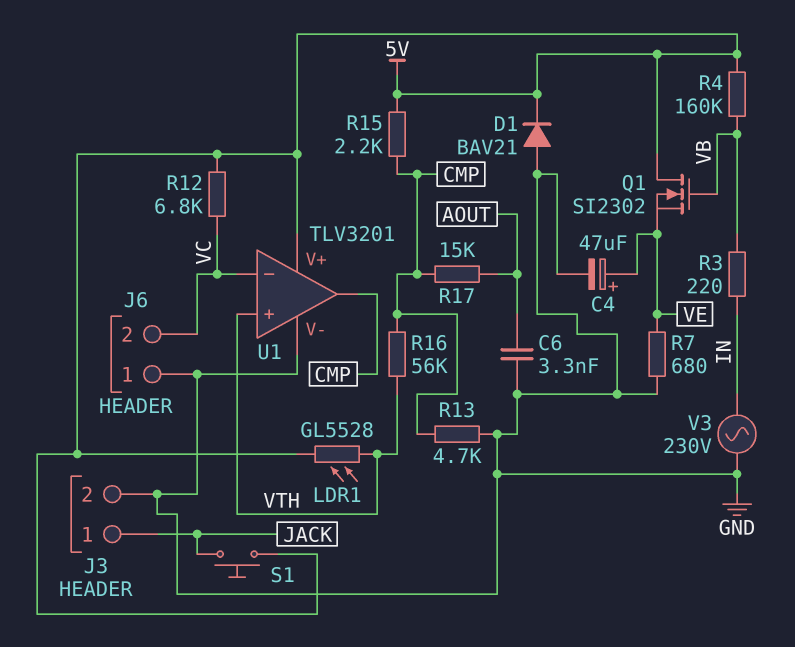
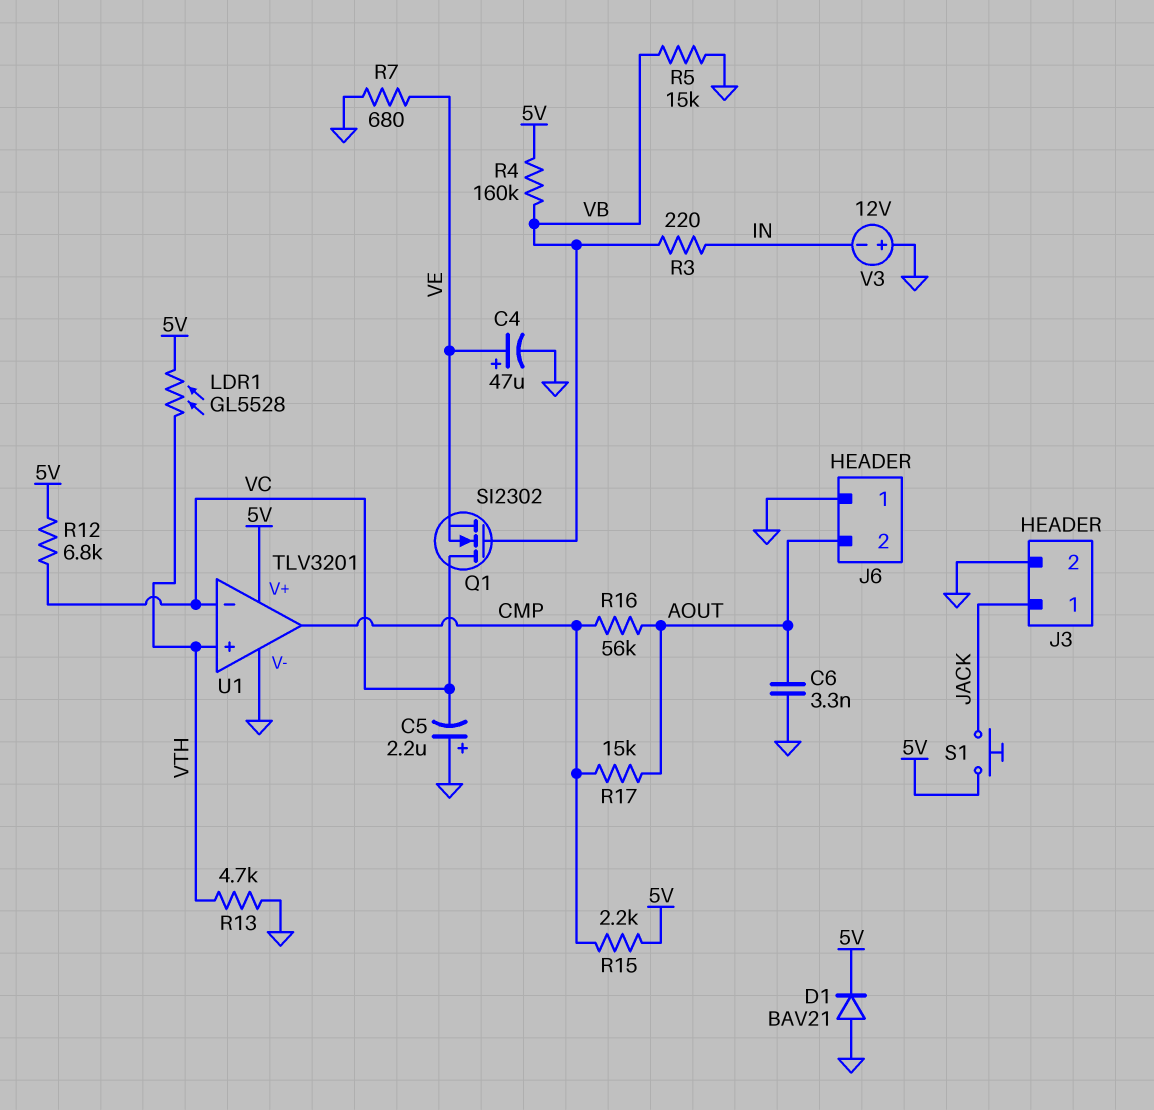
C5: none -> 2.2uF (plus GND, minus VC)
J6 pin 2: VC -> AOUT
Q1: NMOS SI2302 (G VB, D 5V, S VE) -> NMOS SI2302 (G VB, D VC, S VE)
R5: none -> 15k (GND, VB)
R13: 4.7k (CMP, GND) -> 4.7k (GND, VTH)
R16: 56k (CMP, VTH) -> 56k (AOUT, CMP)
V3: AC 230V (GND, IN) -> 12V (plus GND, minus IN)

